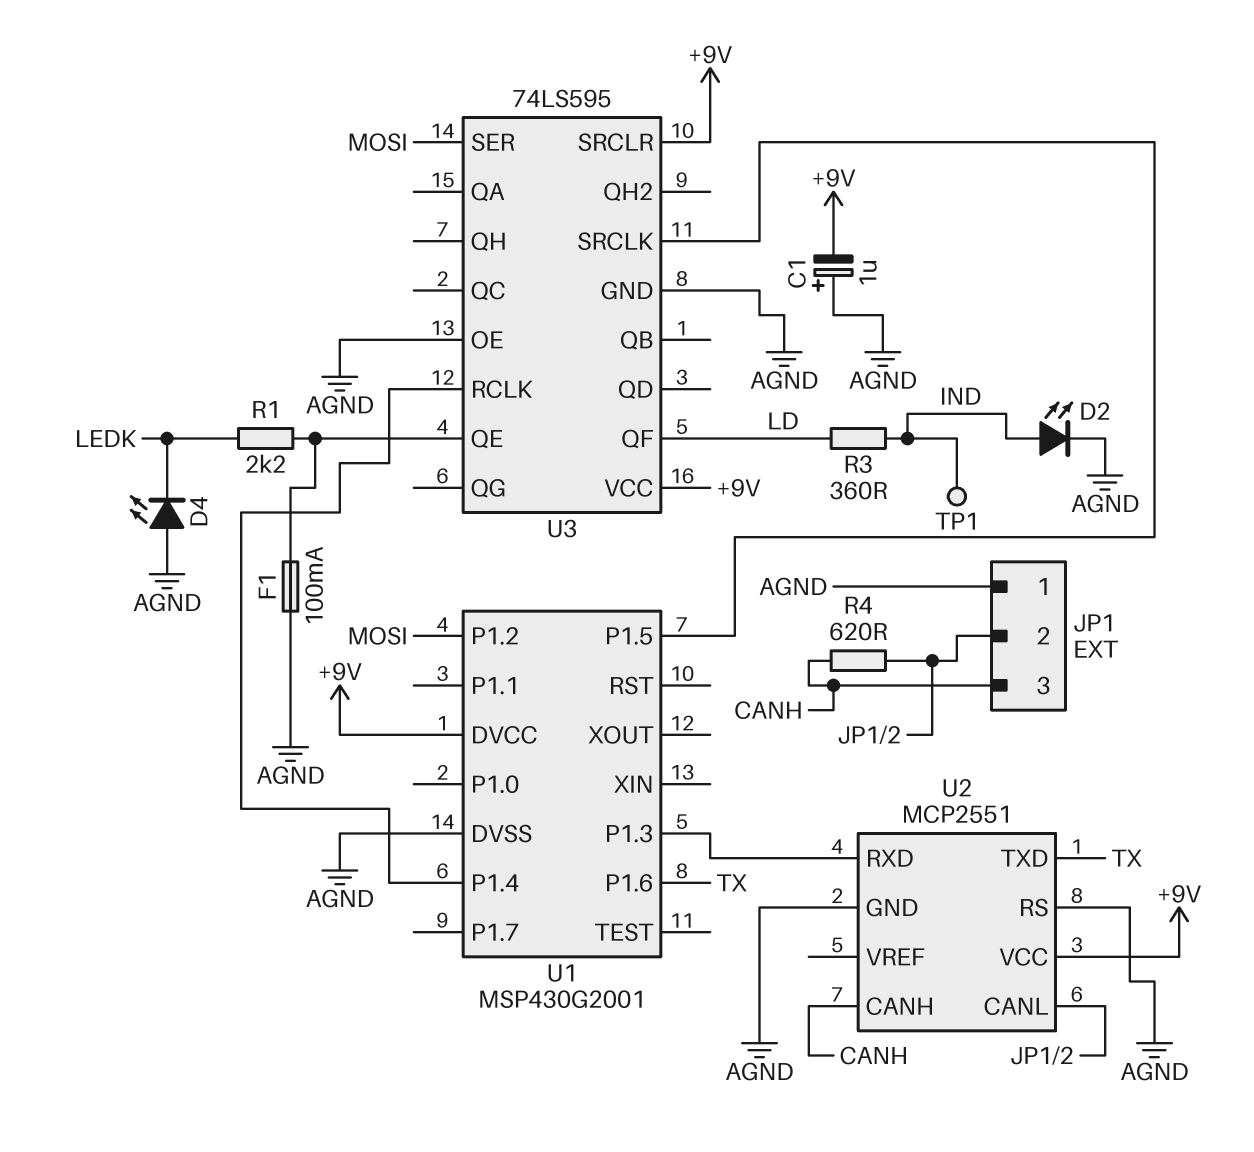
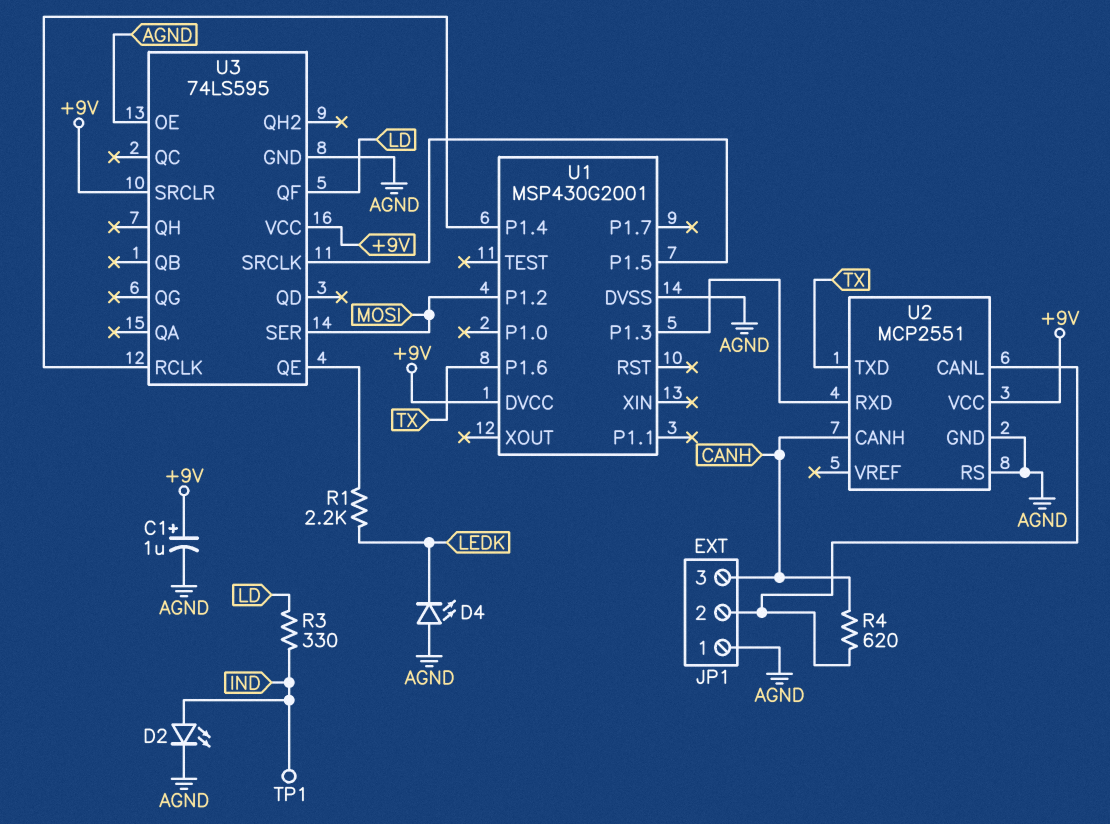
C1: 1uF (plus AGND, minus +9V) -> 1uF (plus +9V, minus AGND)
F1: 100mA (AGND, U3/QE) -> none
R3: 360 (IND, LD) -> 330 (IND, LD)

